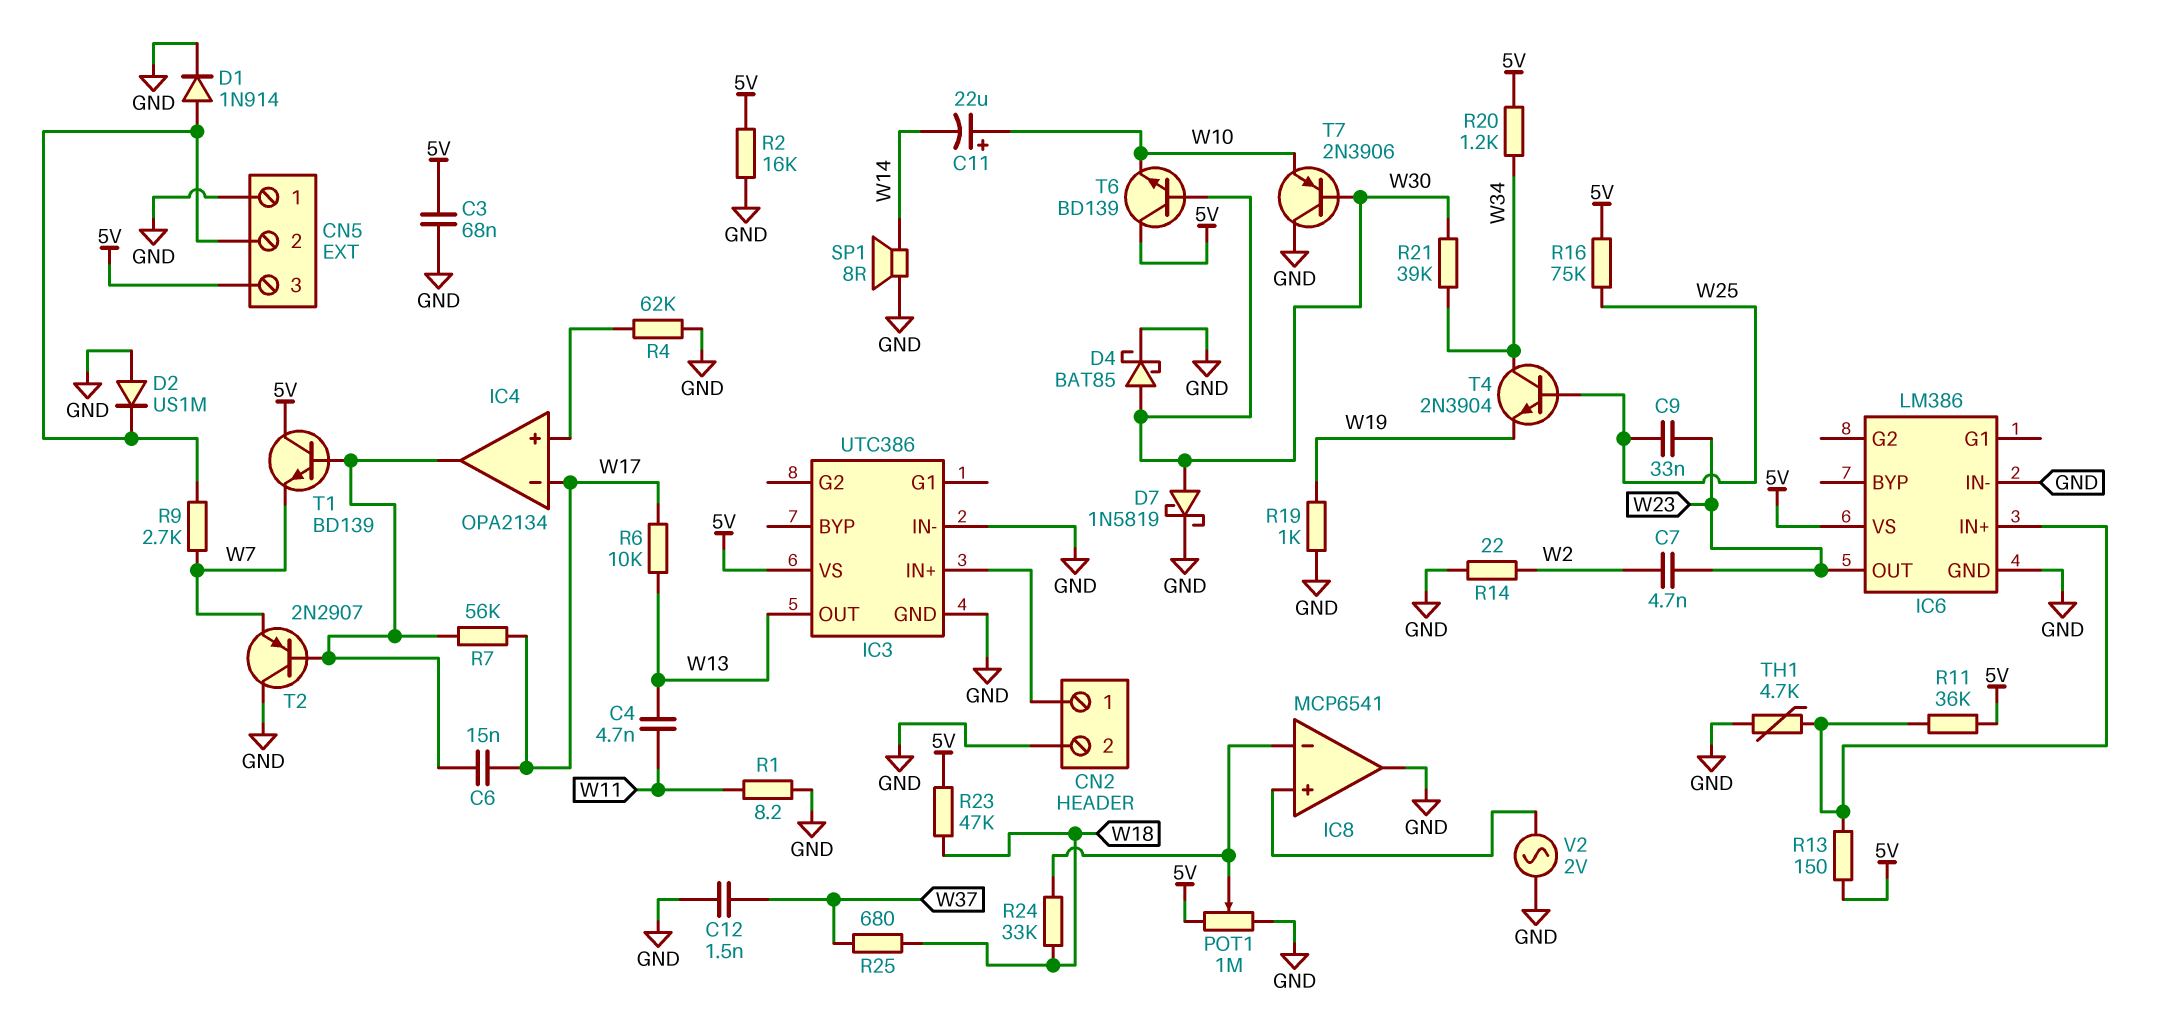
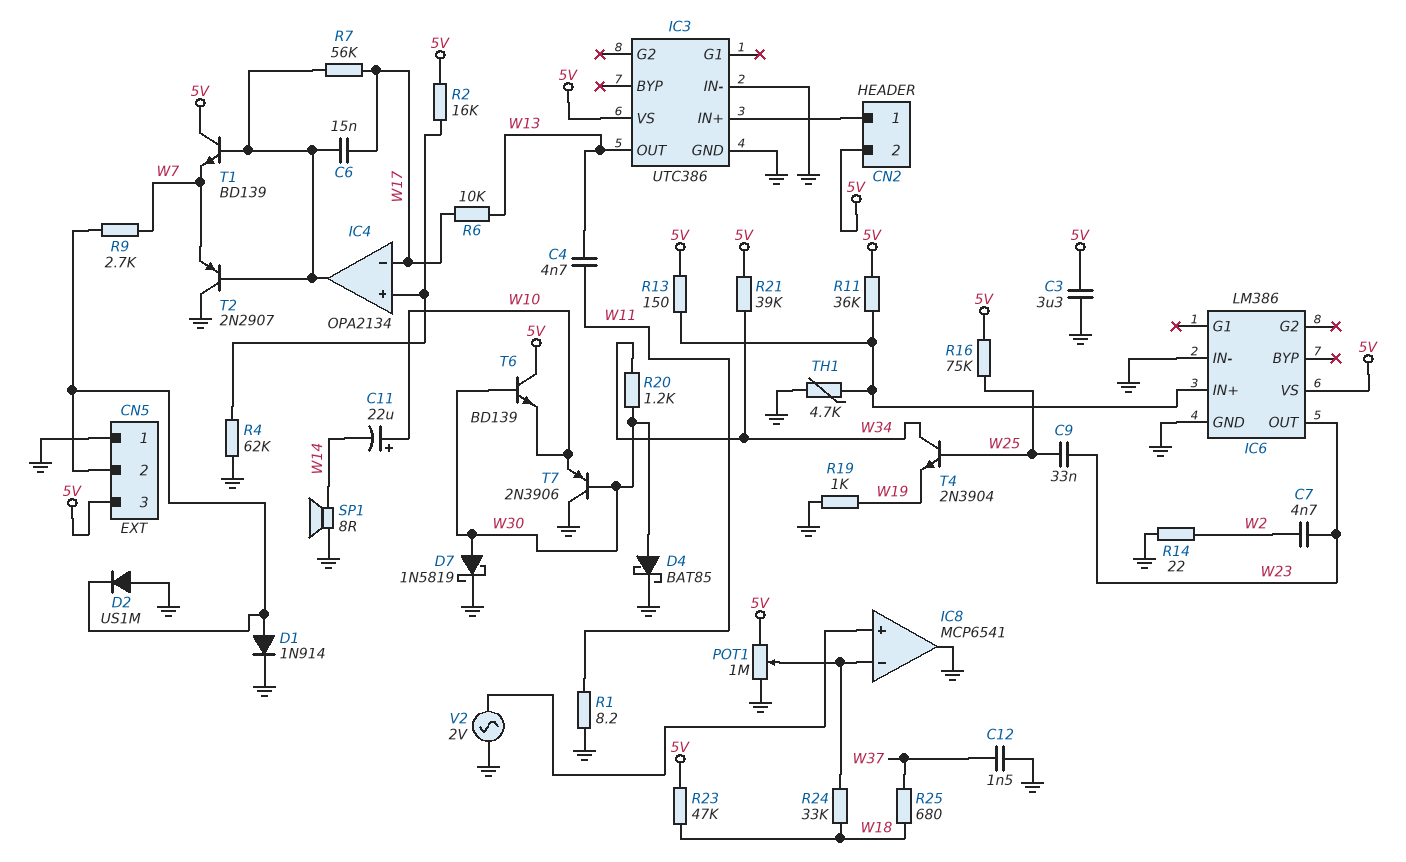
C3: 68nF (5V, GND) -> 3.3uF (5V, GND)
CN2 pin 2: GND -> 5V
R2: 16k (5V, GND) -> 16k (5V, IC4/in+)
R20: 1.2k (5V, W34) -> 1.2k (W30, W34)
R21: 39k (W30, W34) -> 39k (5V, W34)

